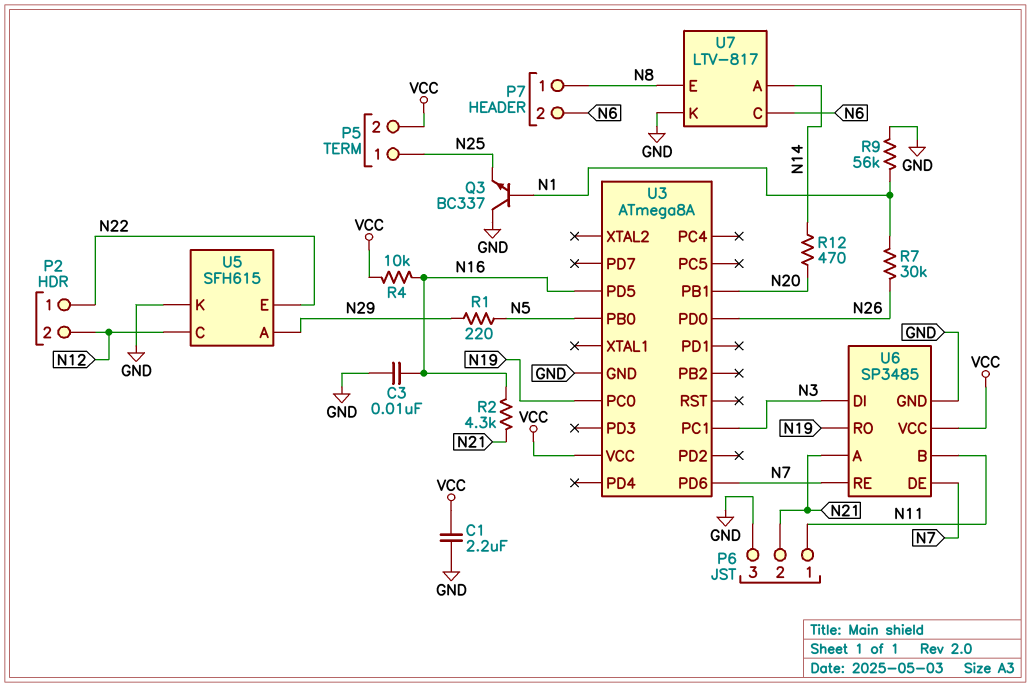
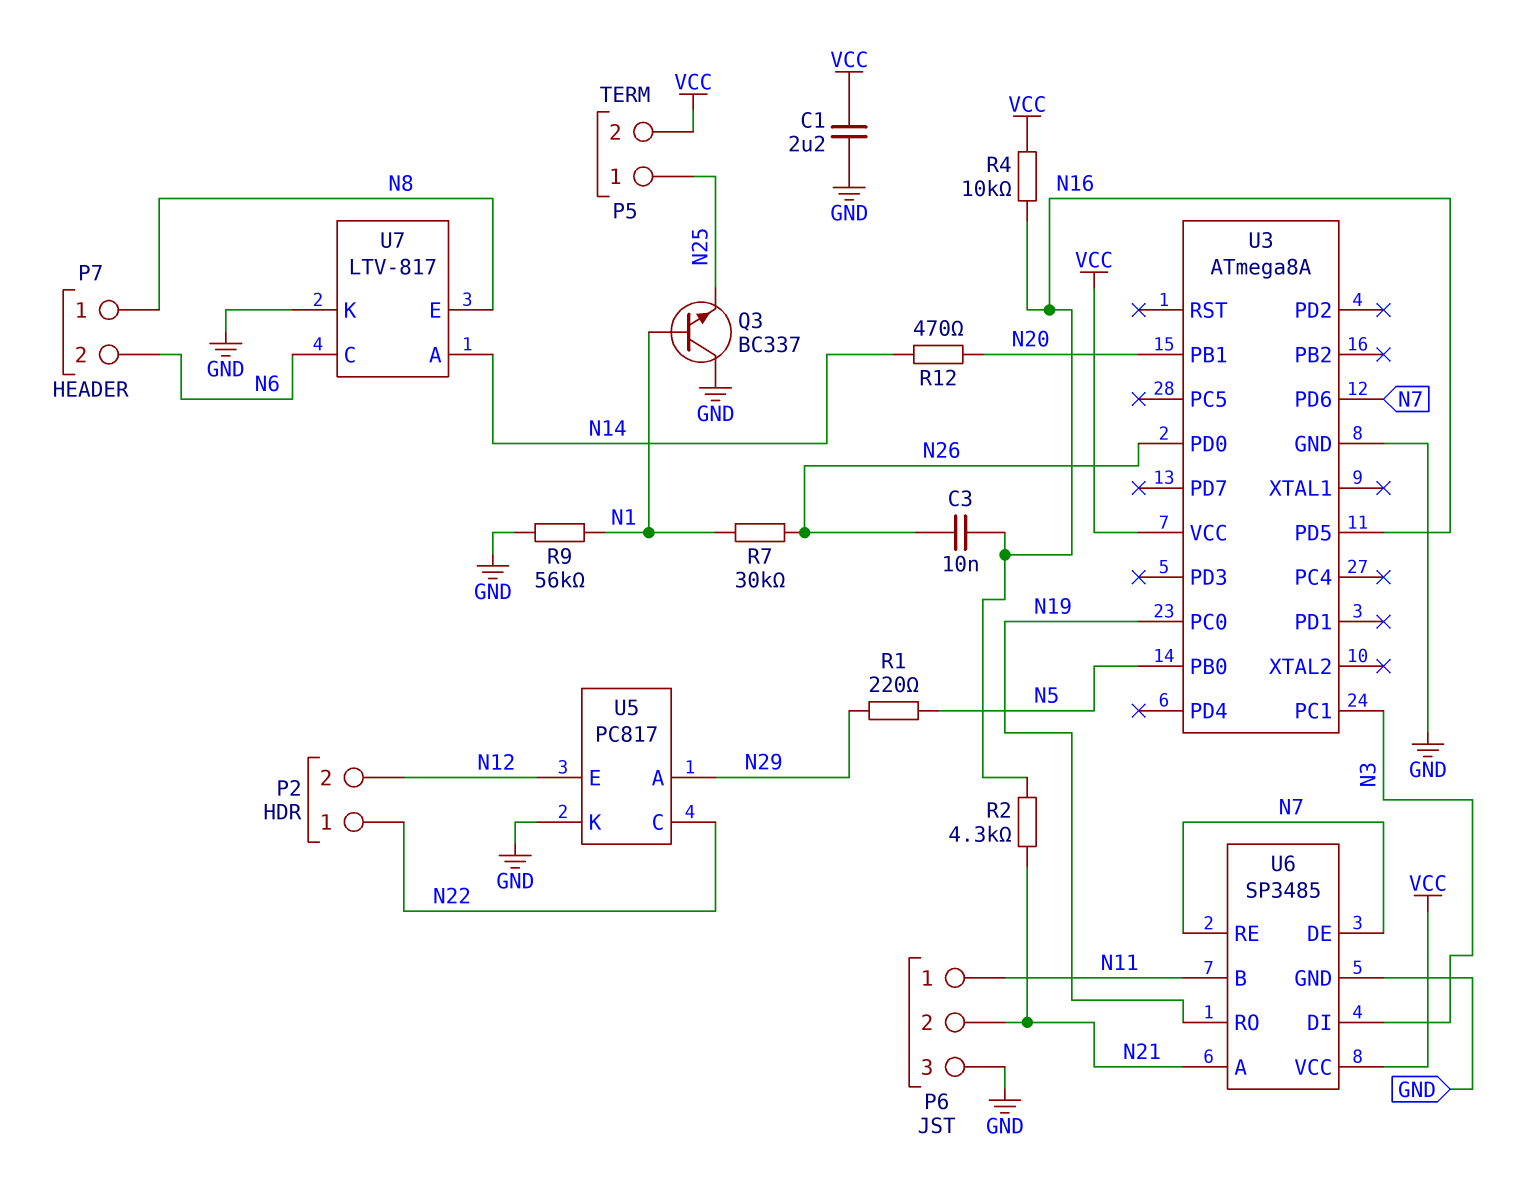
C3: 10nF (GND, N16) -> 10nF (N16, N26)
U5: SFH615 -> PC817
U5 pin C: N12 -> N22
U5 pin E: N22 -> N12

